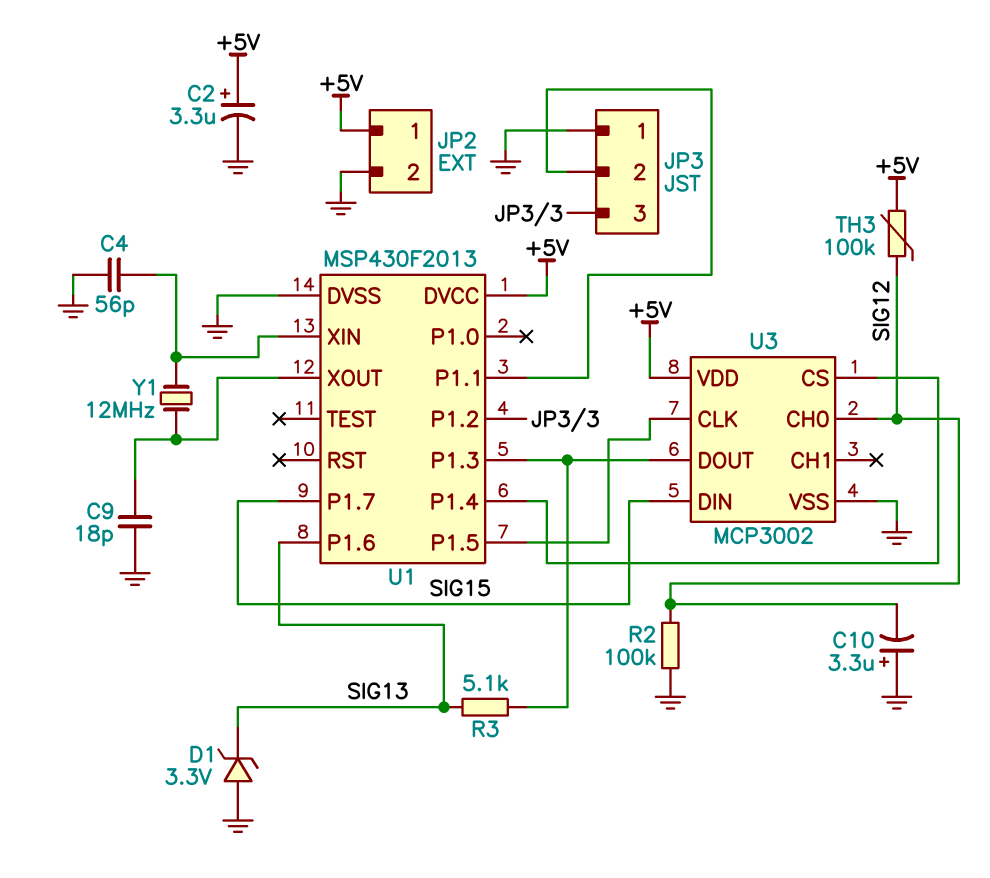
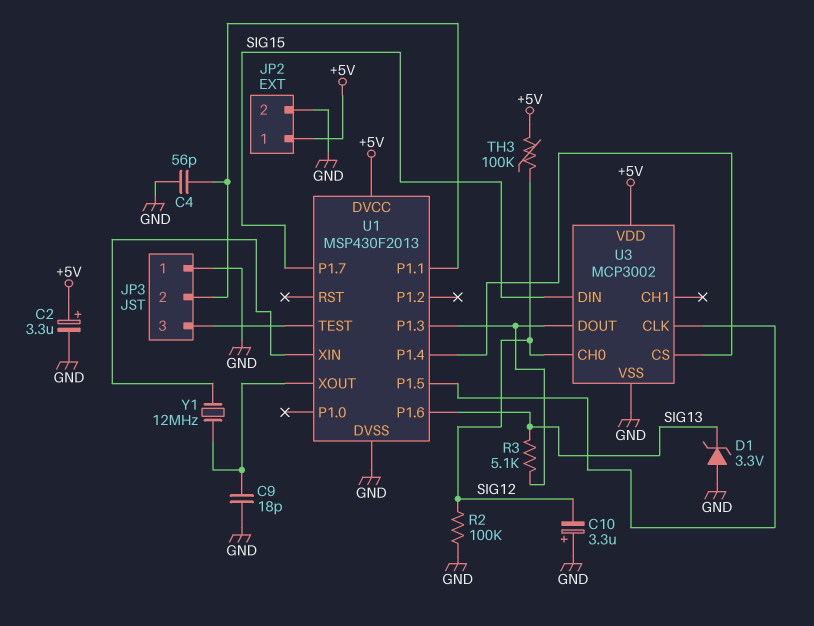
C4: 56pF (GND, U1/XIN) -> 56pF (GND, JP3/2)
U1 pin P1.2: JP3/3 -> none
U1 pin TEST: none -> JP3/3

